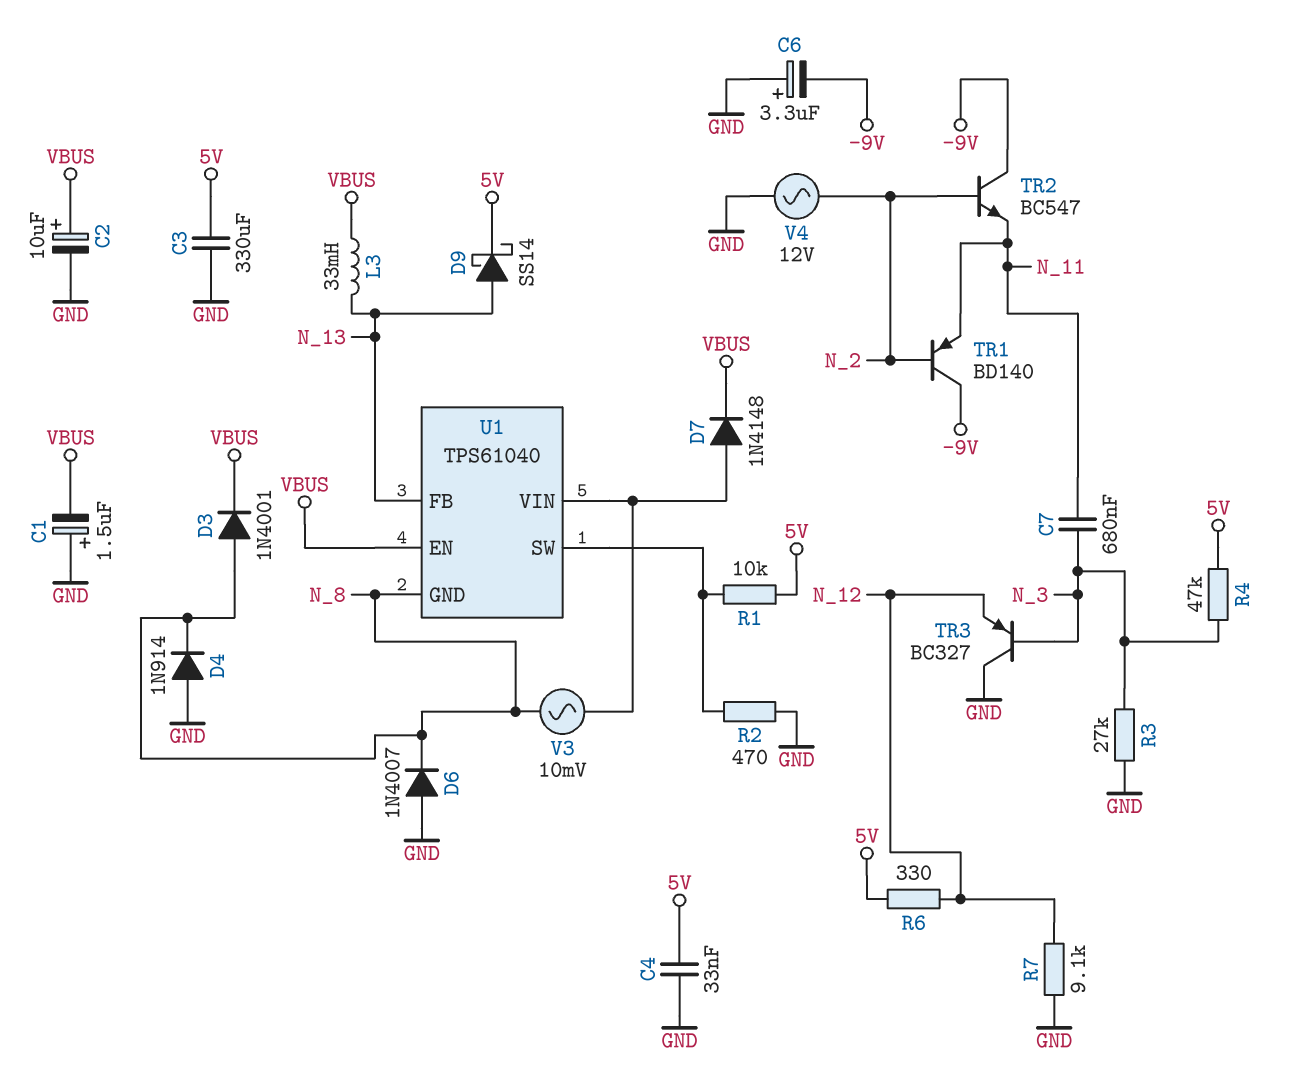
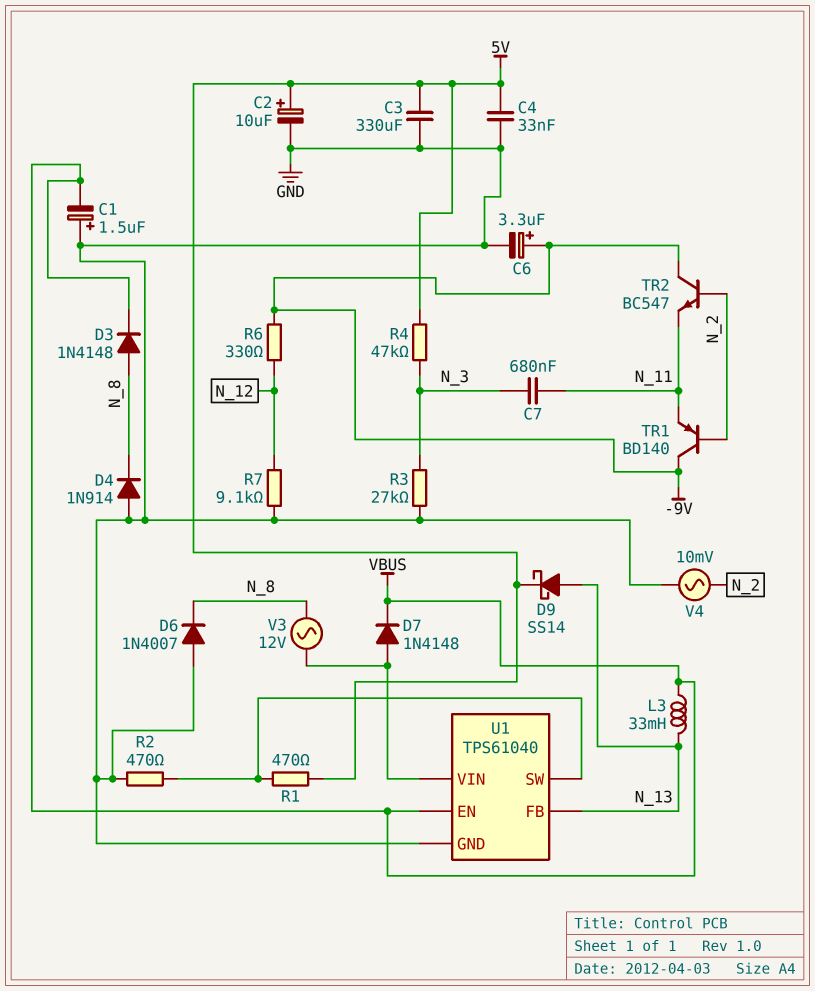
C2: 10uF (plus VBUS, minus GND) -> 10uF (plus 5V, minus GND)
C6: 3.3uF (plus GND, minus -9V) -> 3.3uF (plus -9V, minus GND)
D3: diode 1N4001 (A N_8, K VBUS) -> diode 1N4148 (A N_8, K VBUS)
R1: 10k (5V, U1/SW) -> 470 (5V, U1/SW)
R6: 330 (5V, N_12) -> 330 (-9V, N_12)
TR3: PNP BC327 (B N_3, C GND, E N_12) -> none
U1 pin GND: N_8 -> GND
V3: AC 10mV (N_8, U1/VIN) -> AC 12V (N_8, U1/VIN)
V4: AC 12V (GND, N_2) -> AC 10mV (GND, N_2)

